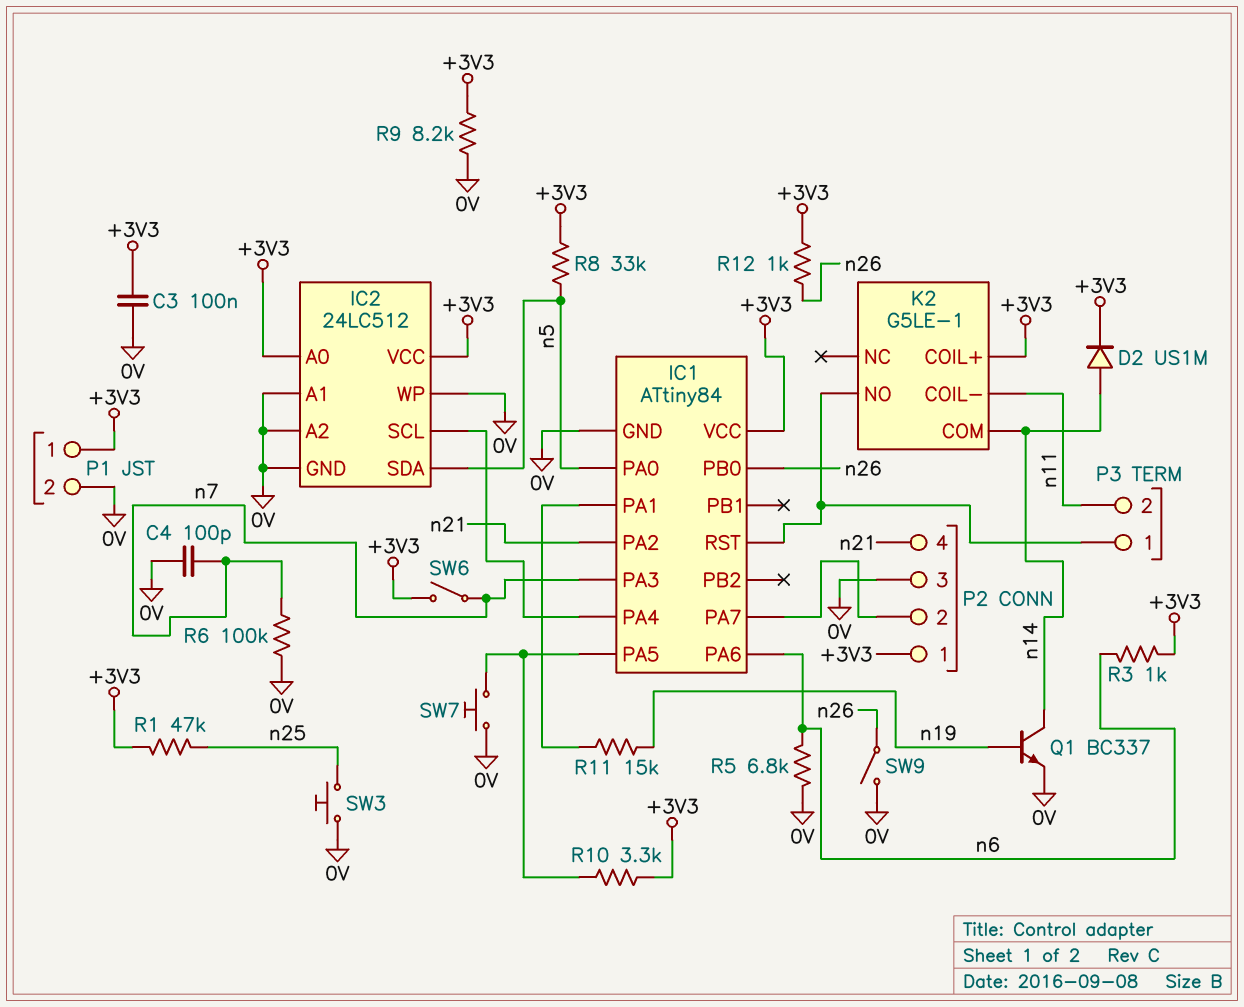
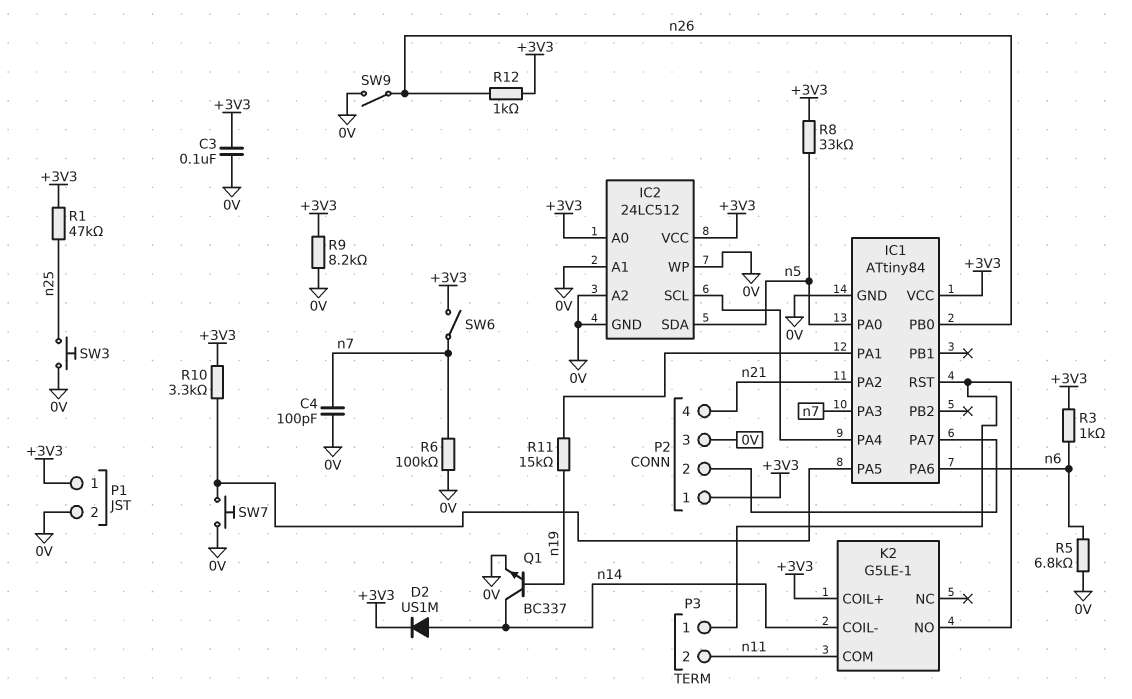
K2 pin COIL-: n11 -> n14
K2 pin COM: n14 -> n11

